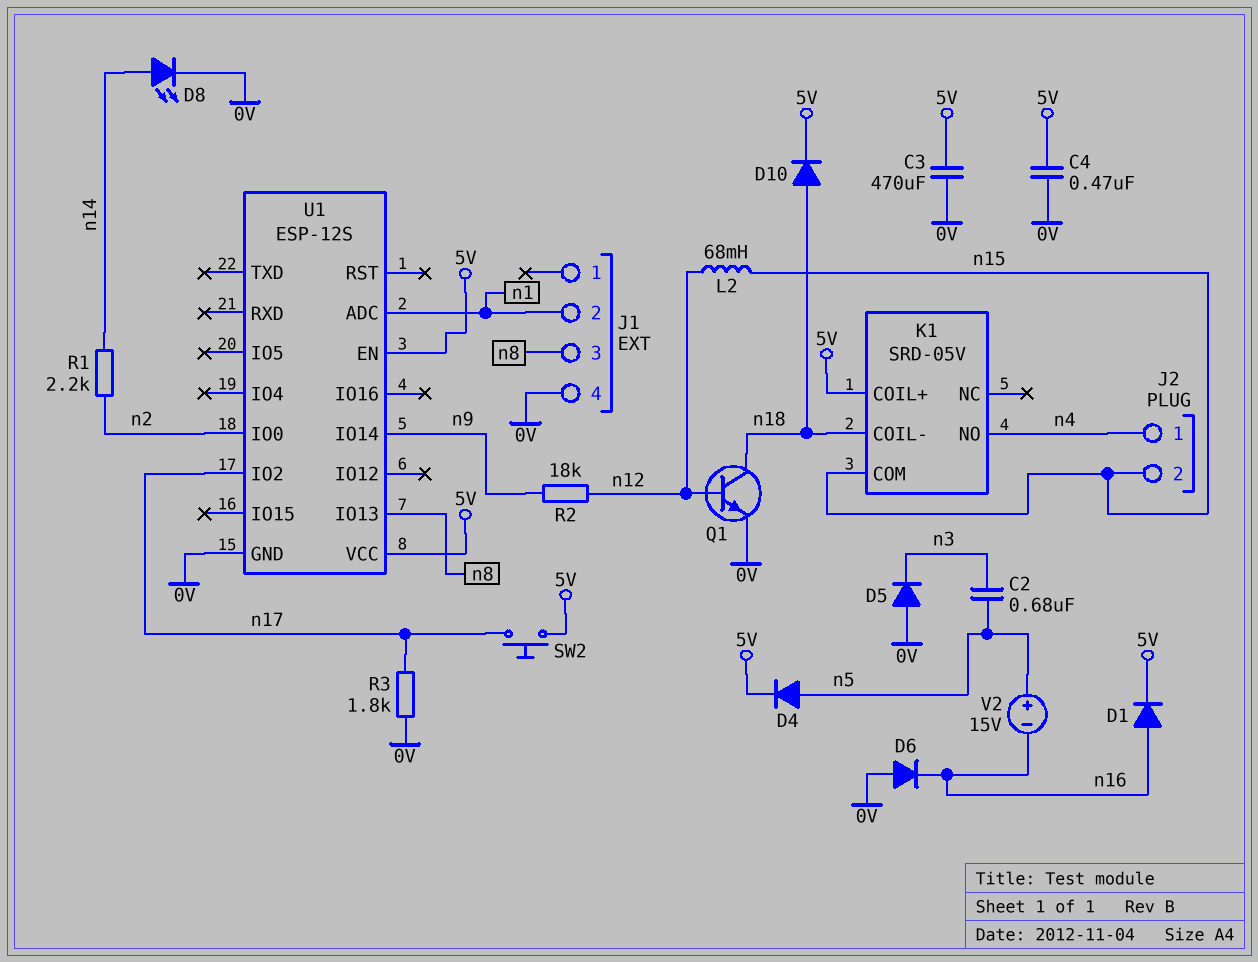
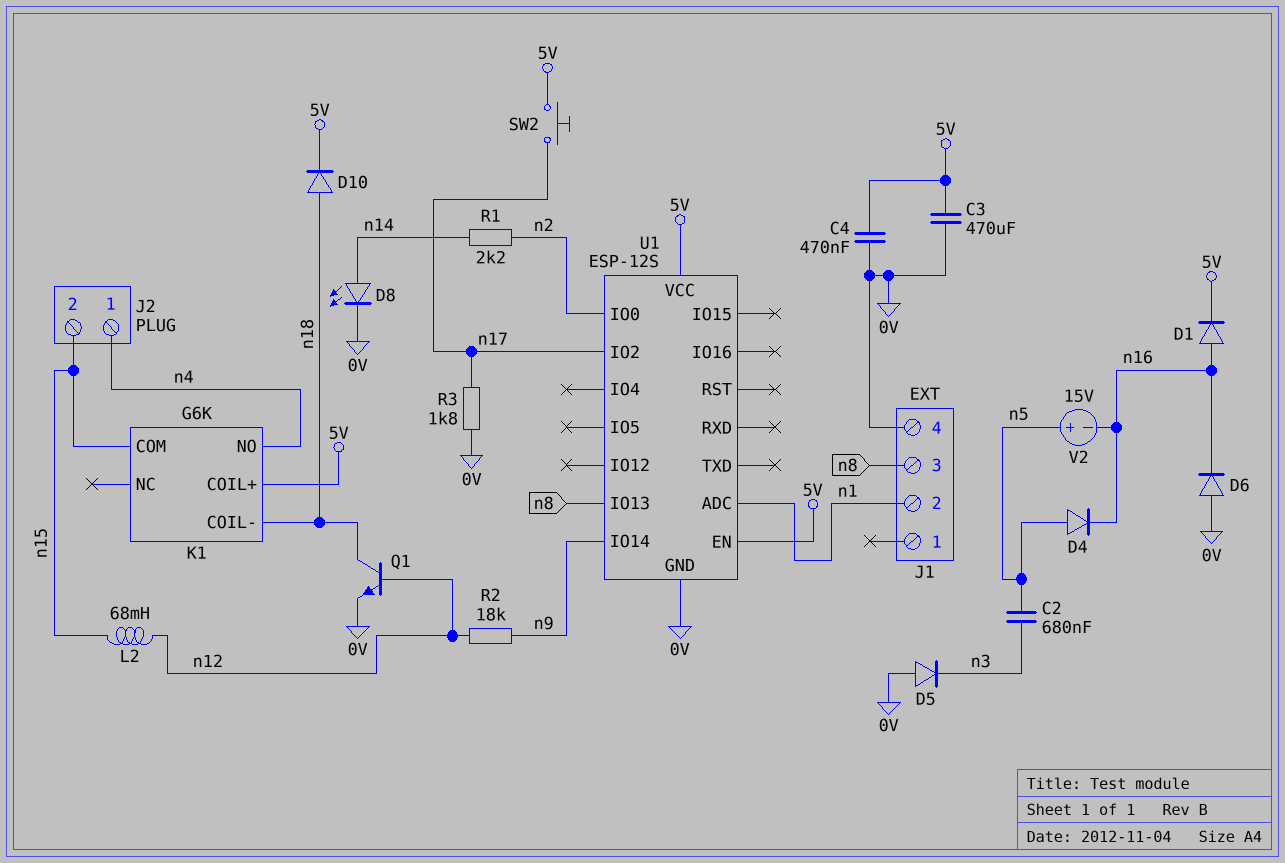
D4: diode (A n5, K 5V) -> diode (A n5, K n16)
K1: SRD-05V -> G6K

